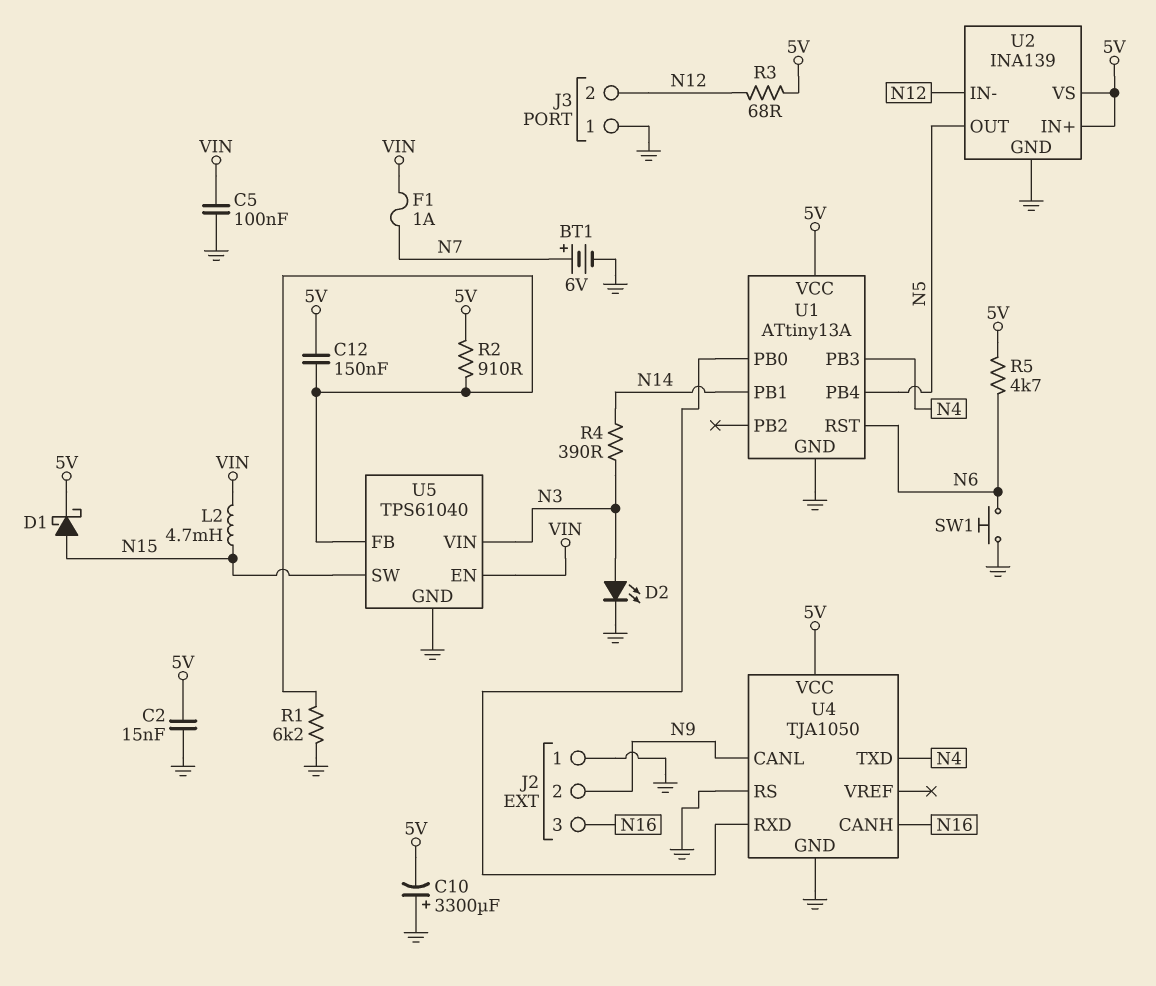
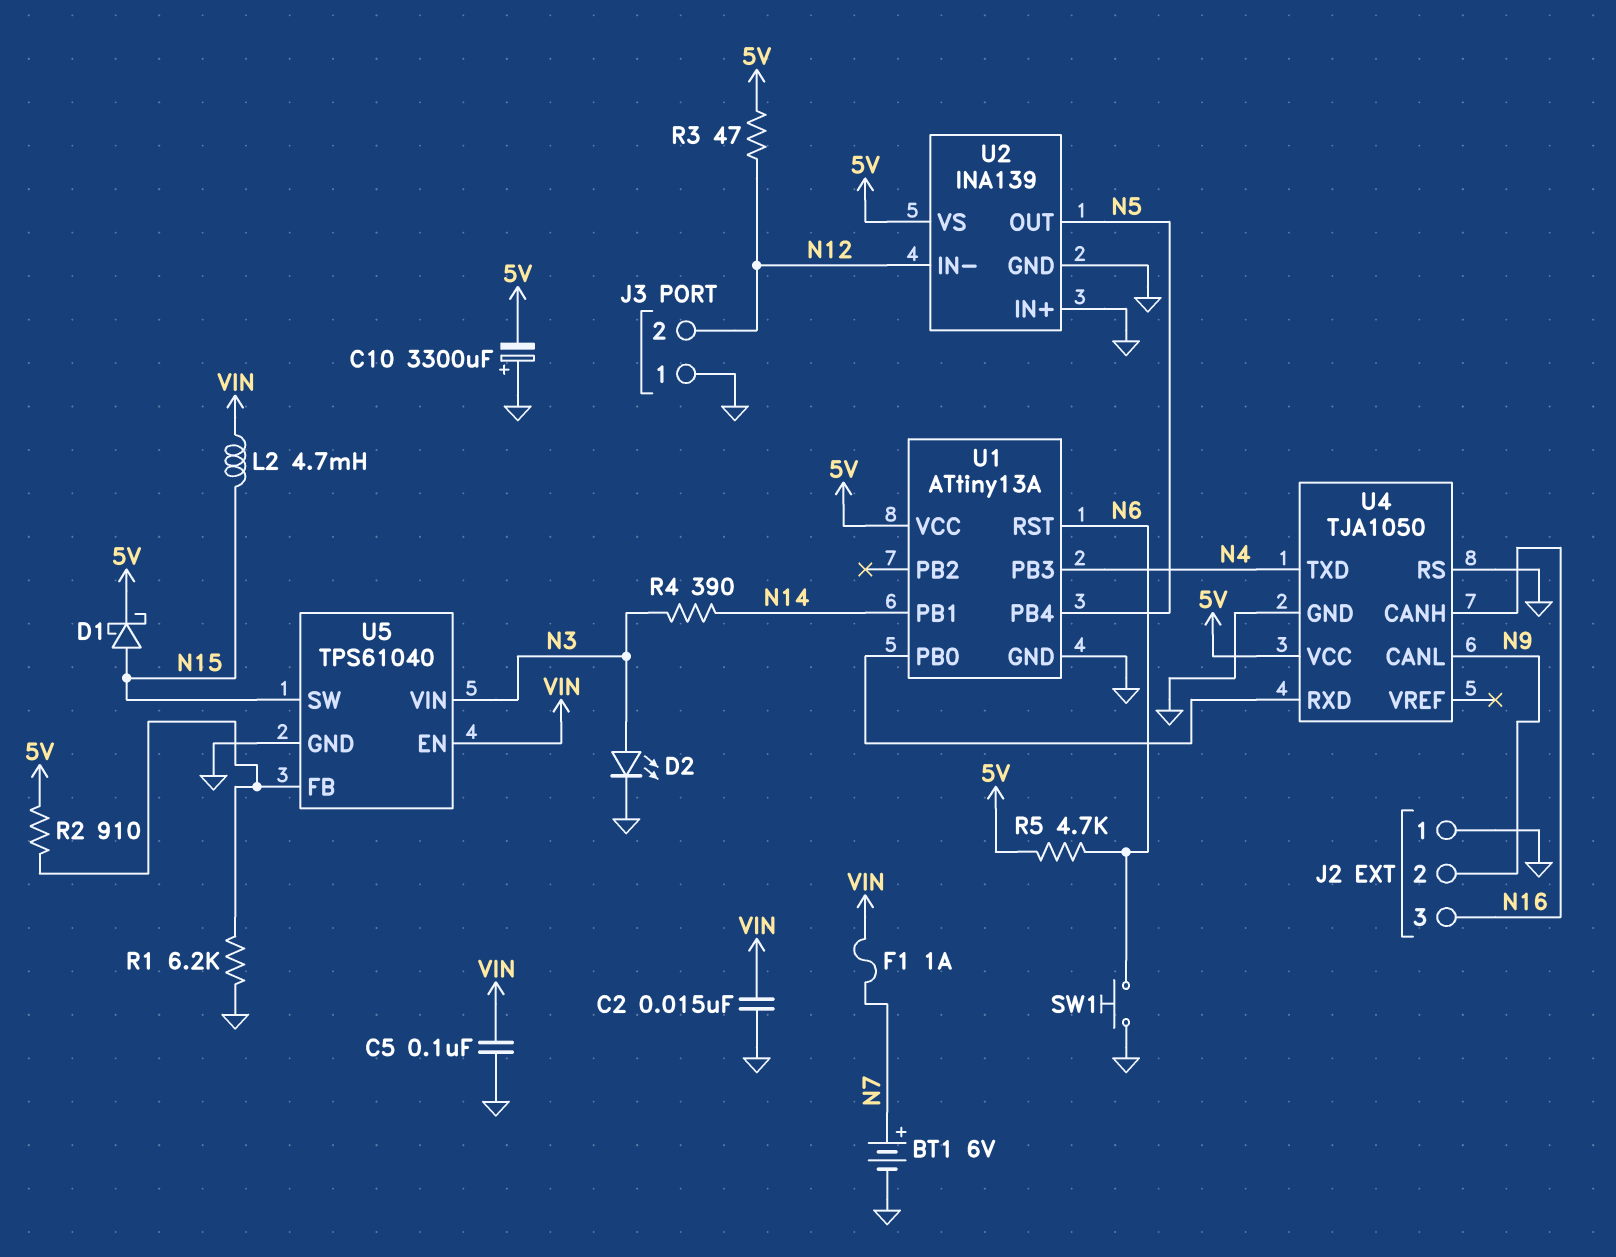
C2: 15nF (5V, GND) -> 15nF (GND, VIN)
C12: 150nF (5V, U5/FB) -> none
R3: 68 (5V, N12) -> 47 (5V, N12)
U2 pin IN+: 5V -> GND

